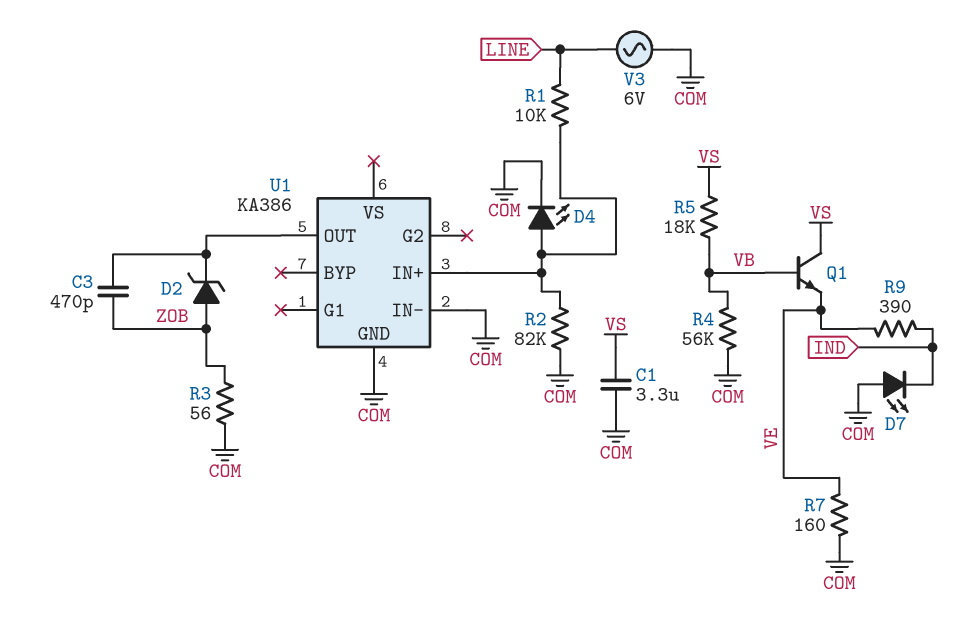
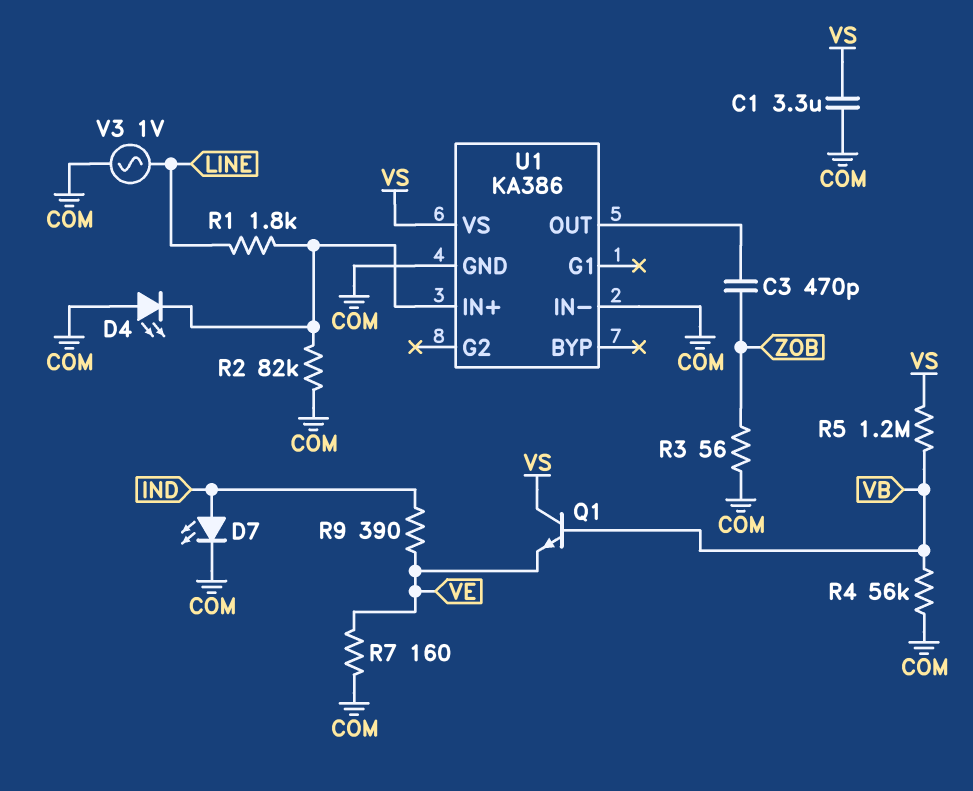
D2: zener (A ZOB, K U1/OUT) -> none
D4: LED (A U1/IN+, K COM) -> LED (A COM, K U1/IN+)
D7: LED (A COM, K IND) -> LED (A IND, K COM)
R1: 10k (LINE, U1/IN+) -> 1.8k (LINE, U1/IN+)
R5: 18k (VB, VS) -> 1.2M (VB, VS)
U1 pin VS: none -> VS
V3: AC 6V (COM, LINE) -> AC 1V (COM, LINE)

